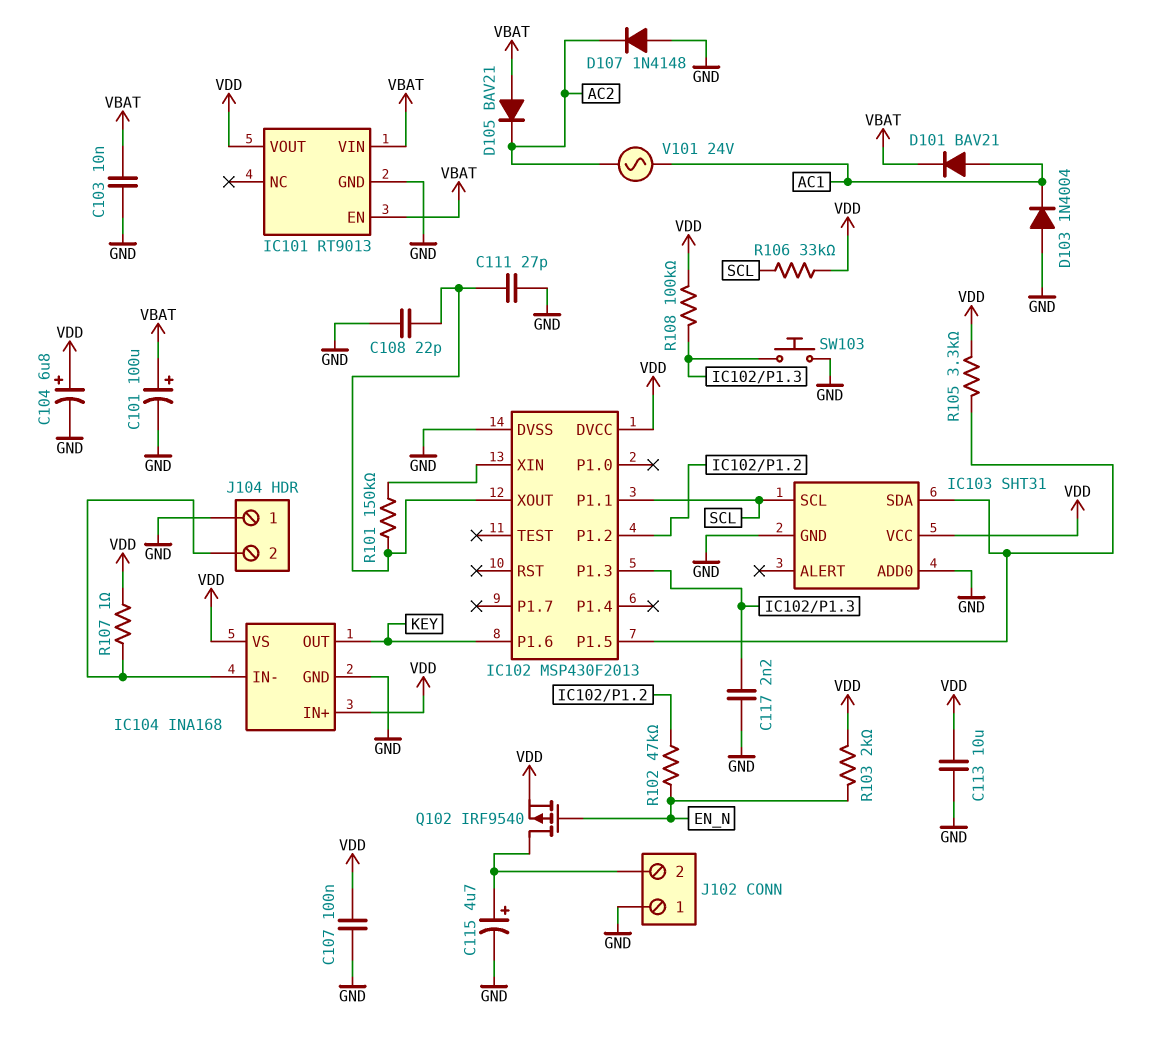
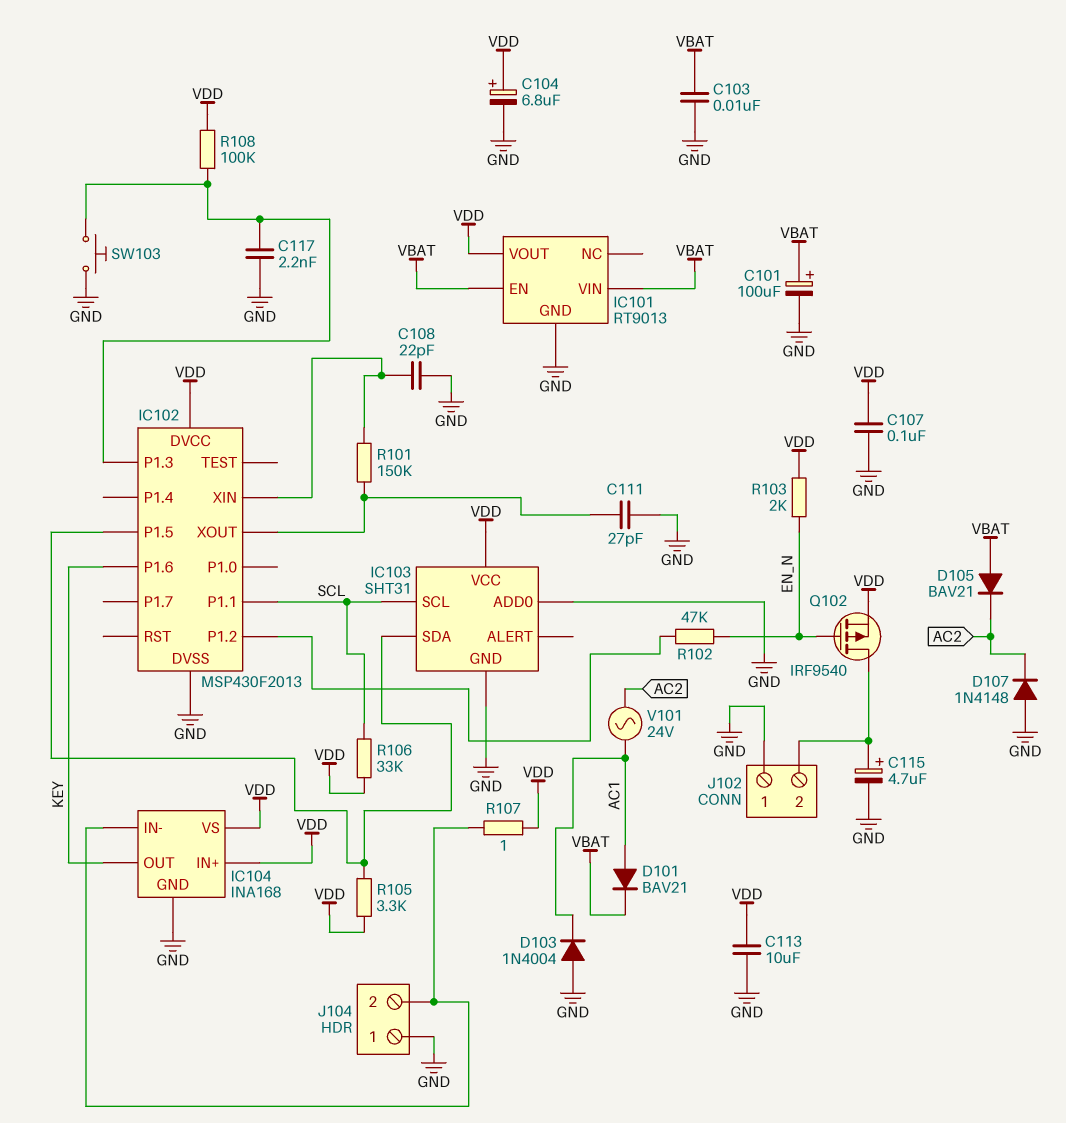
C108: 22pF (GND, IC102/XOUT) -> 22pF (GND, IC102/XIN)

